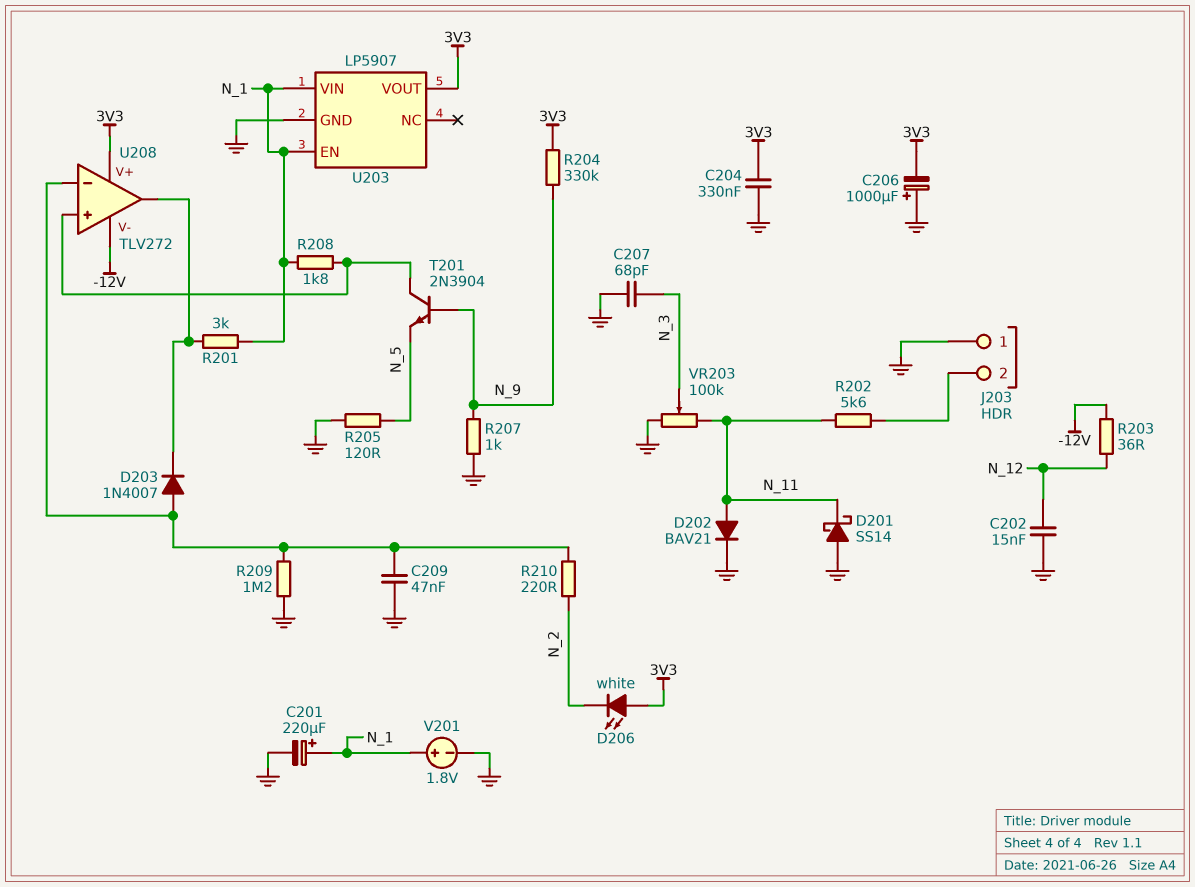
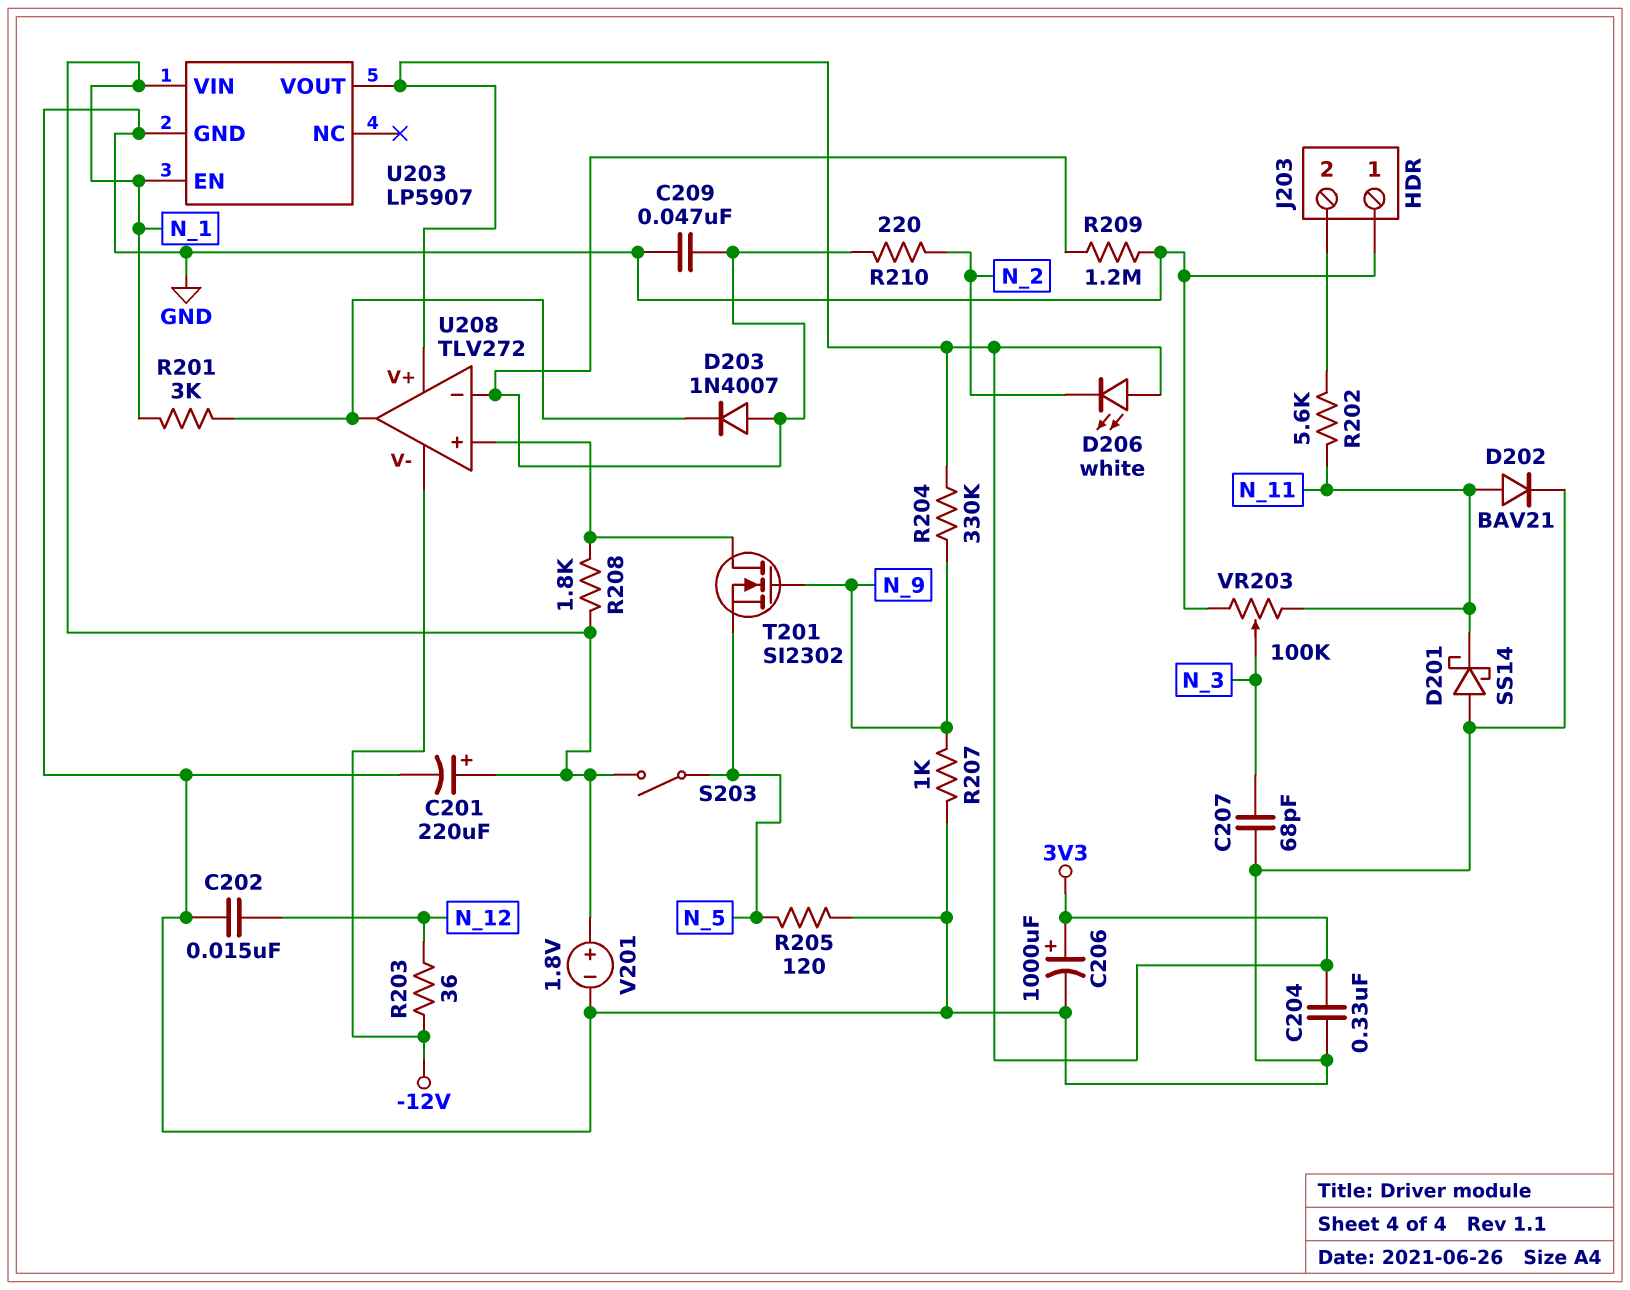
C206: 1000uF (plus GND, minus 3V3) -> 1000uF (plus 3V3, minus GND)
S203: none -> switch (N_1, N_5)
T201: NPN 2N3904 (B N_9, C U208/in+, E N_5) -> NMOS SI2302 (G N_9, D U208/in+, S N_5)

